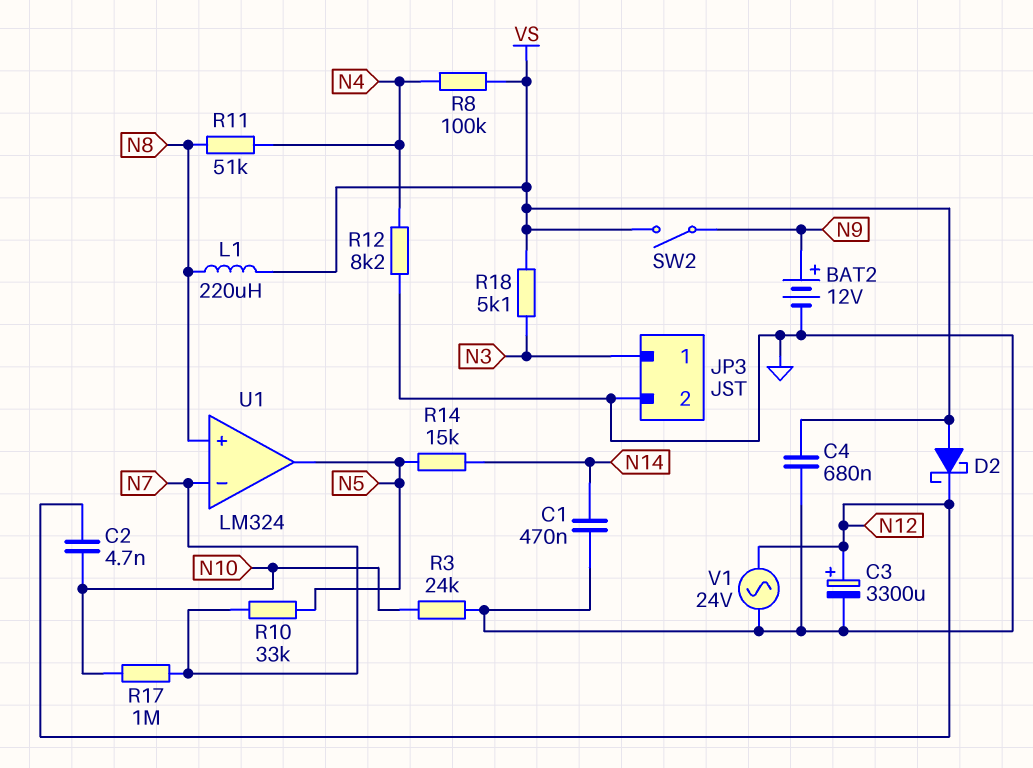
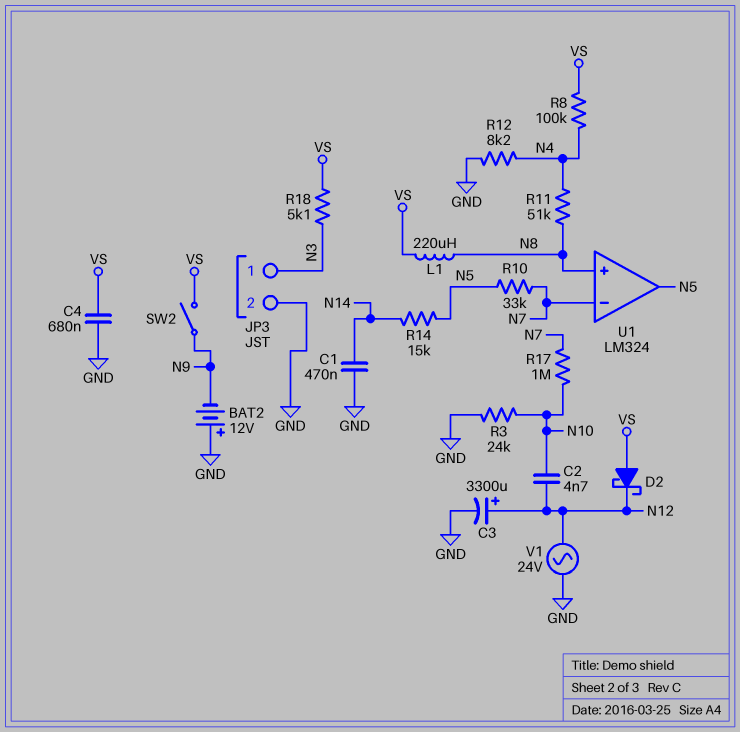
BAT2: 12V (plus N9, minus GND) -> 12V (plus GND, minus N9)

